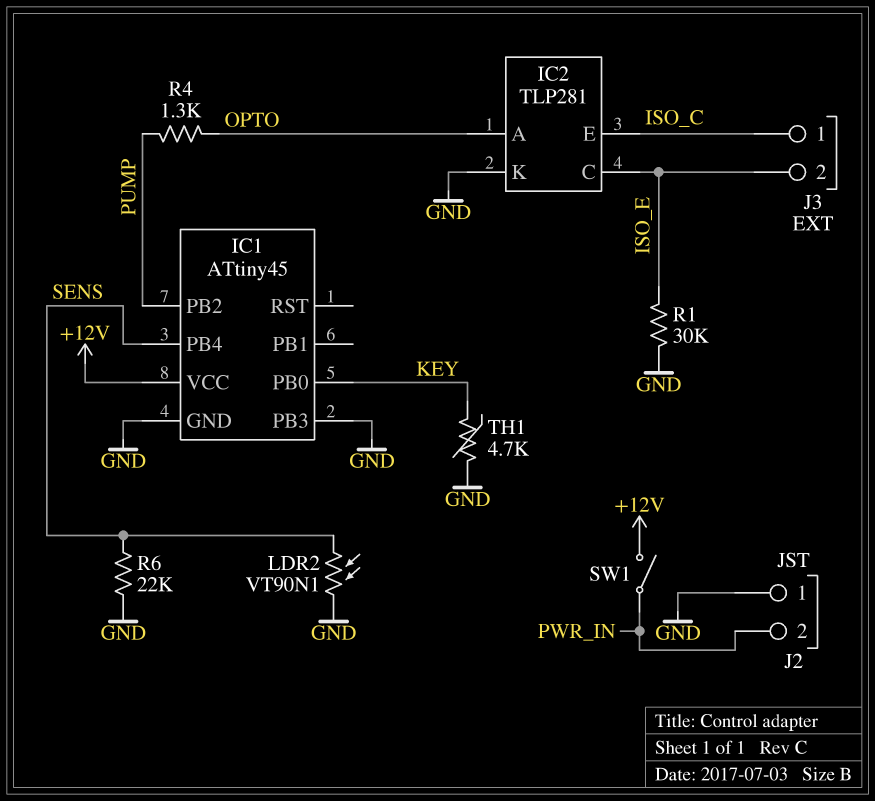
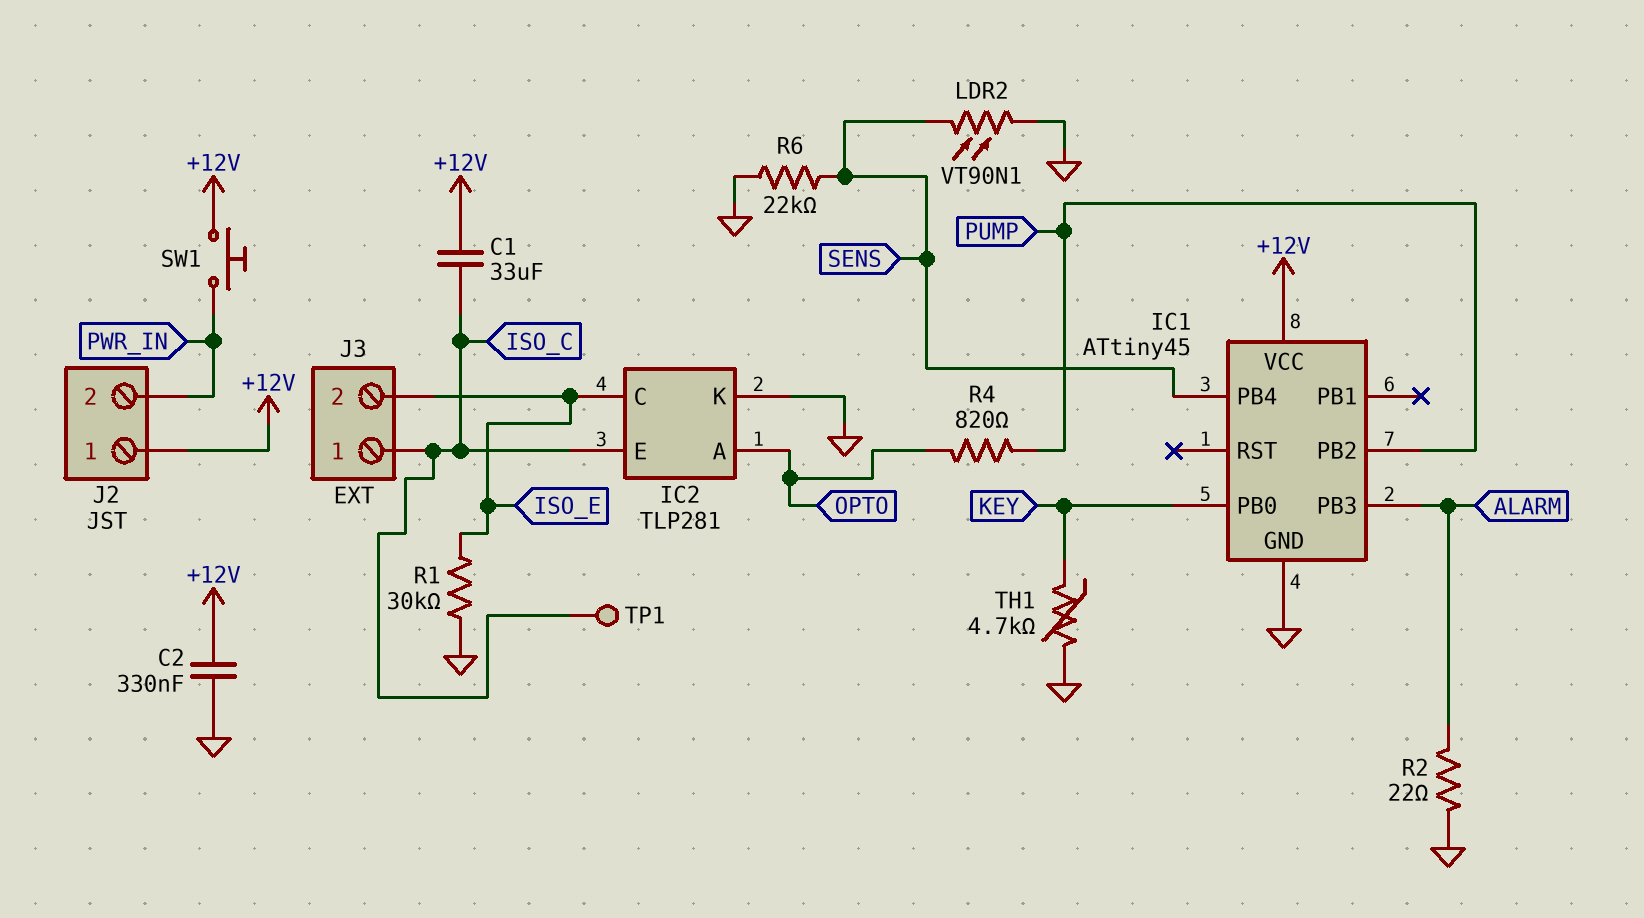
C1: none -> 33uF (+12V, ISO_C)
C2: none -> 330nF (+12V, GND)
IC1 pin PB3: GND -> ALARM
J2 pin 1: GND -> +12V
R2: none -> 22 (ALARM, GND)
R4: 1.3k (OPTO, PUMP) -> 820 (OPTO, PUMP)
SW1: switch (+12V, PWR_IN) -> button (+12V, PWR_IN)
TP1: none -> test point (ISO_C)

